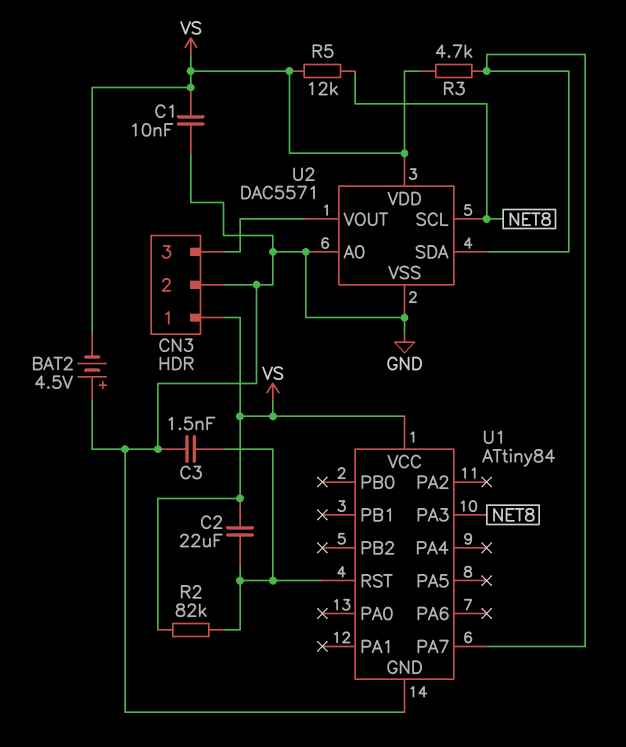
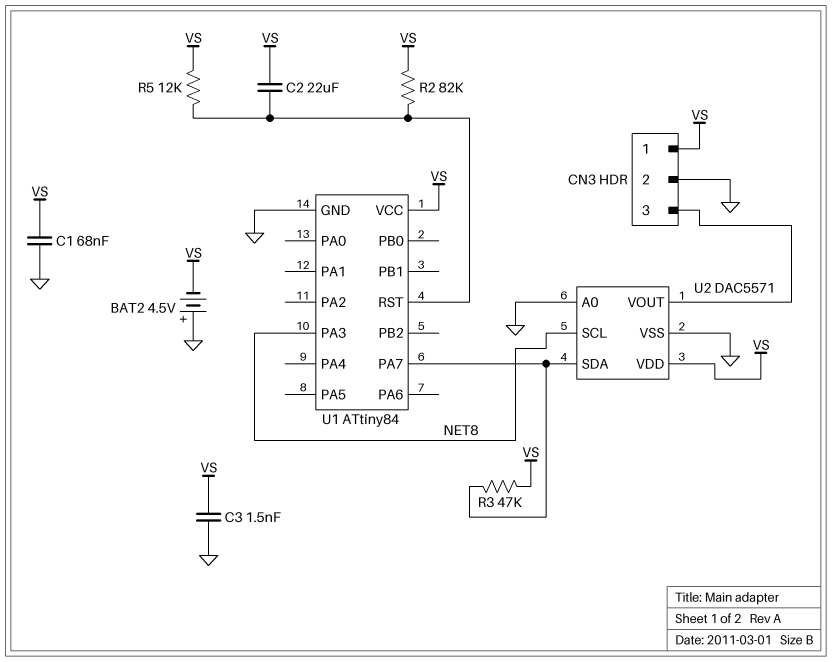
C1: 10nF (GND, VS) -> 68nF (GND, VS)
C3: 1.5nF (GND, U1/RST) -> 1.5nF (GND, VS)
R3: 4.7k (U1/PA7, VS) -> 47k (U1/PA7, VS)
R5: 12k (NET8, VS) -> 12k (U1/RST, VS)

